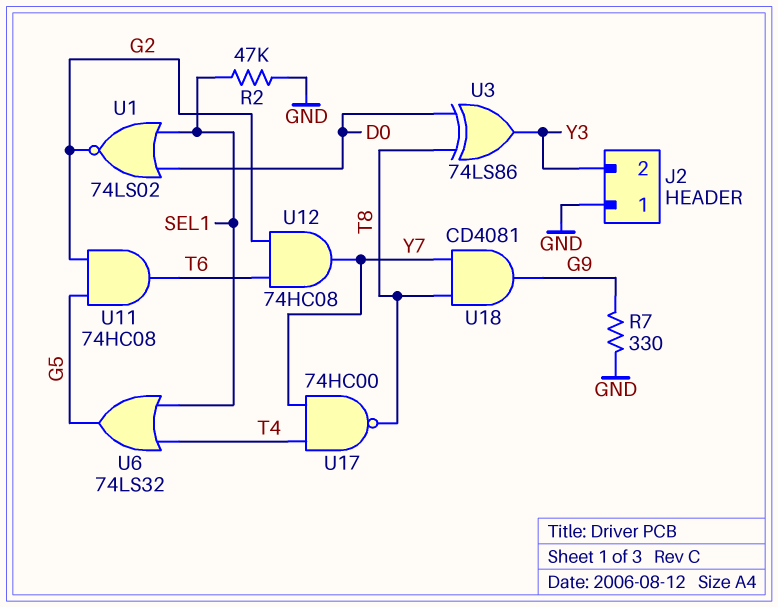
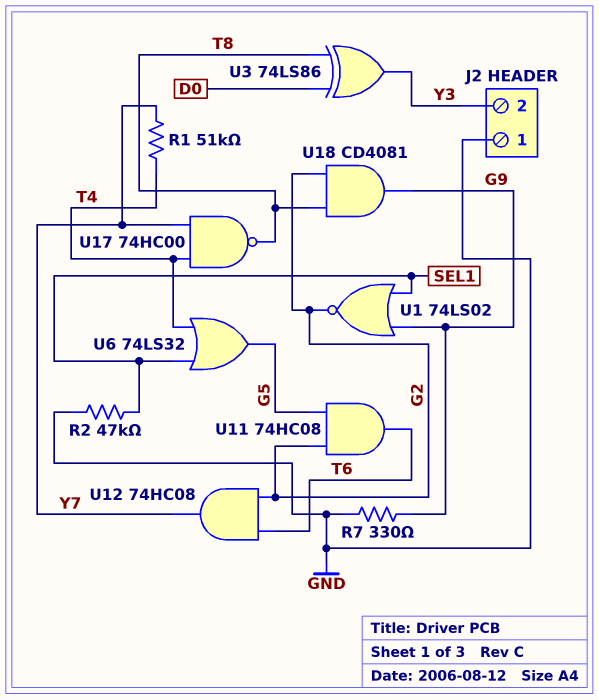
R1: none -> 51k (T4, Y7)
U1: NOR 74LS02 (in D0, in SEL1, out G2) -> NOR 74LS02 (in G9, in SEL1, out G2)
U18: AND CD4081 (in T8, in Y7, out G9) -> AND CD4081 (in G2, in T8, out G9)

